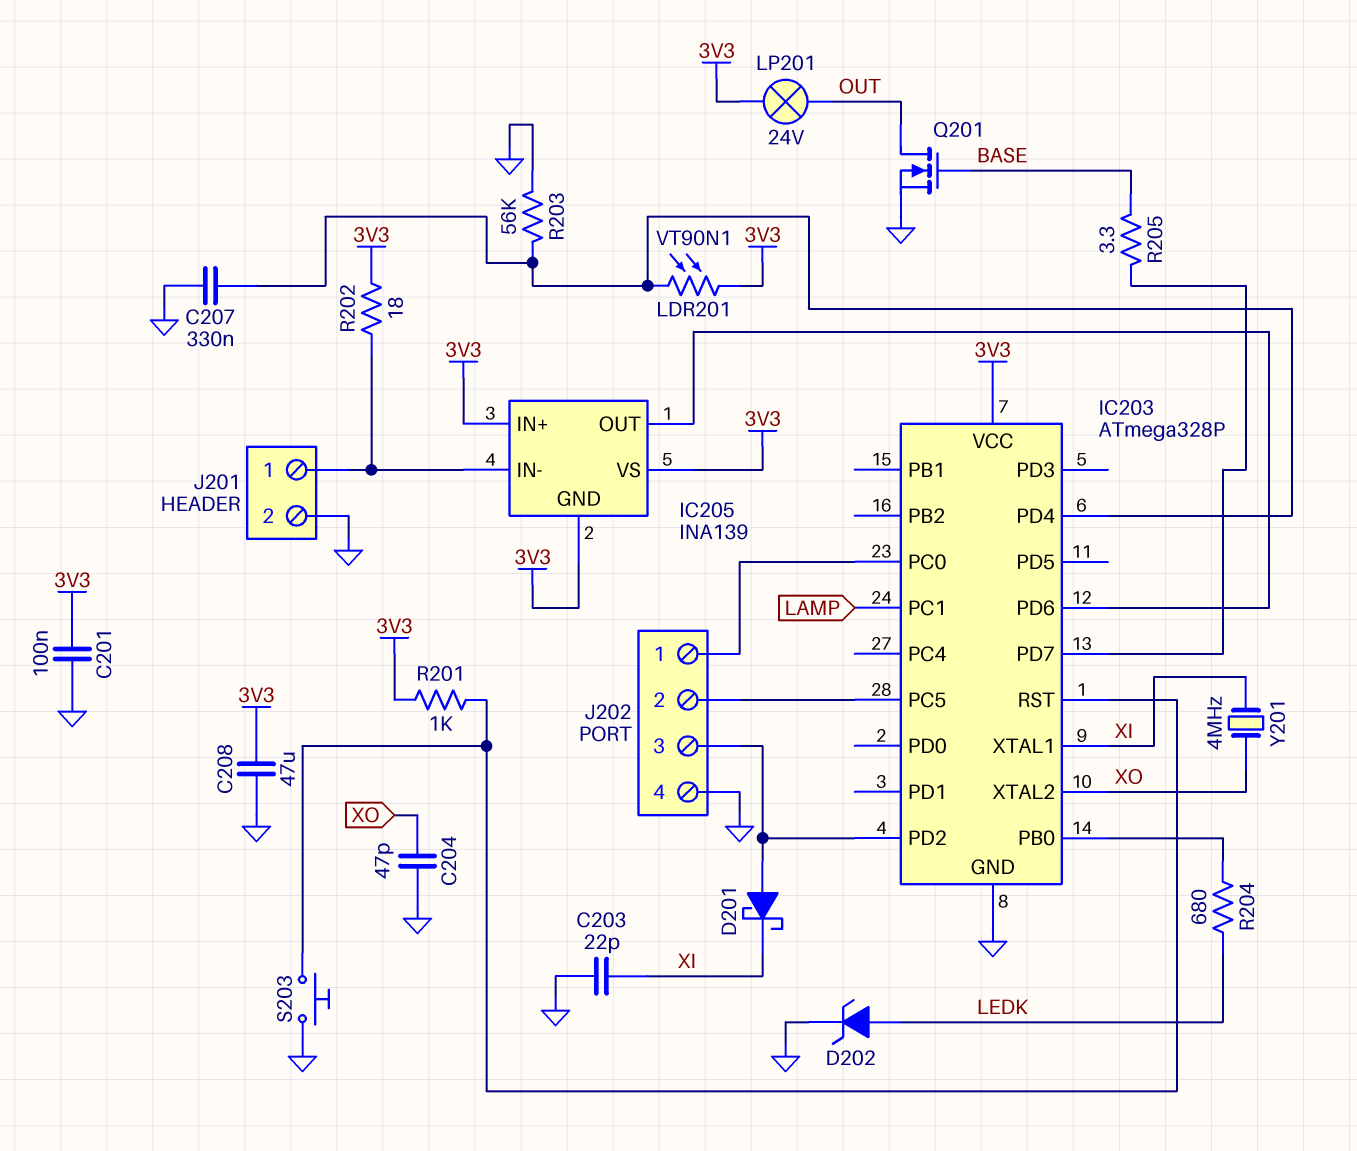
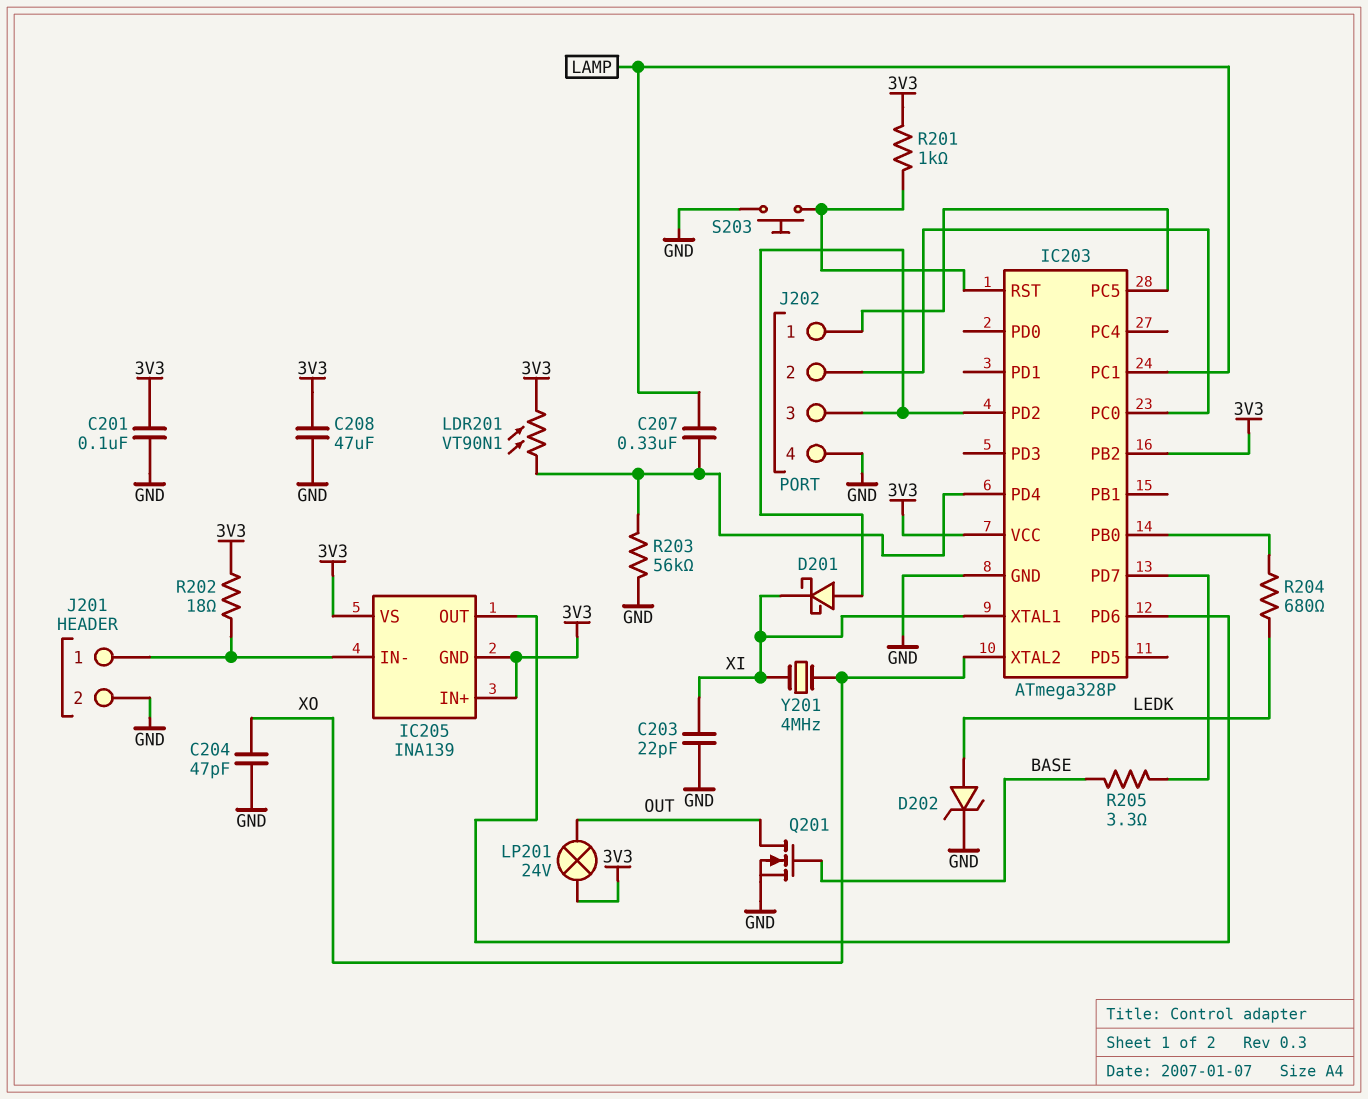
C207: 330nF (GND, IC203/PD4) -> 330nF (IC203/PD4, LAMP)
IC203 pin PB2: none -> 3V3
J202 pin 1: IC203/PC0 -> IC203/PC5
J202 pin 2: IC203/PC5 -> IC203/PC0

